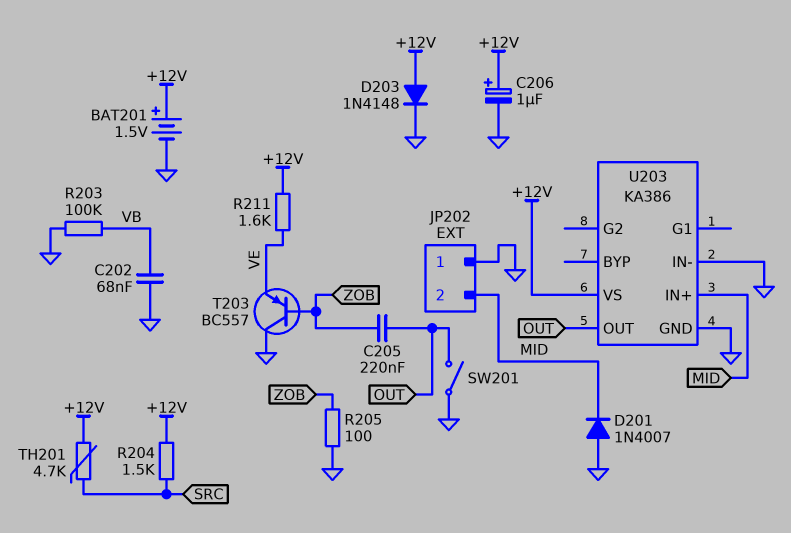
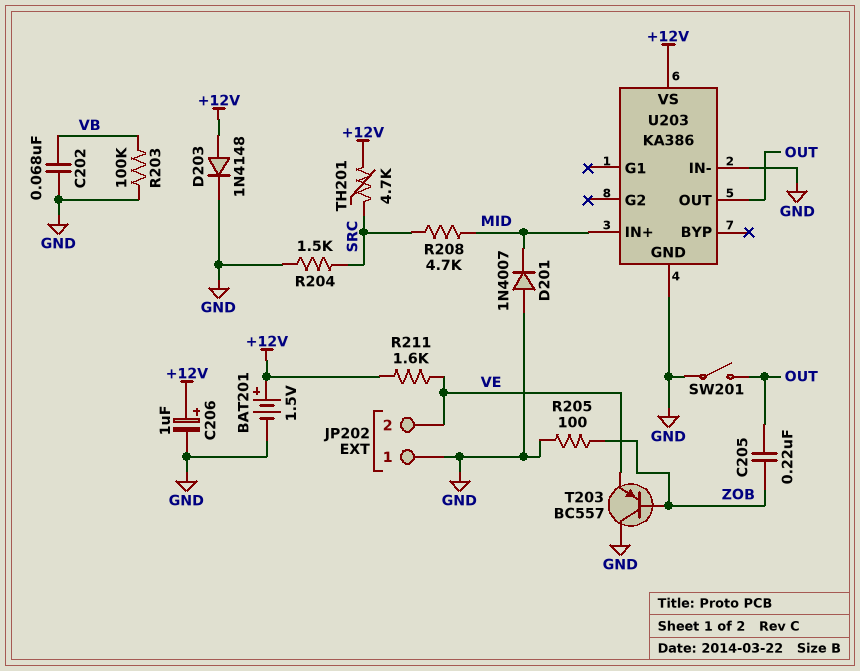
JP202 pin 2: MID -> VE
R204: 1.5k (+12V, SRC) -> 1.5k (GND, SRC)
R208: none -> 4.7k (MID, SRC)

